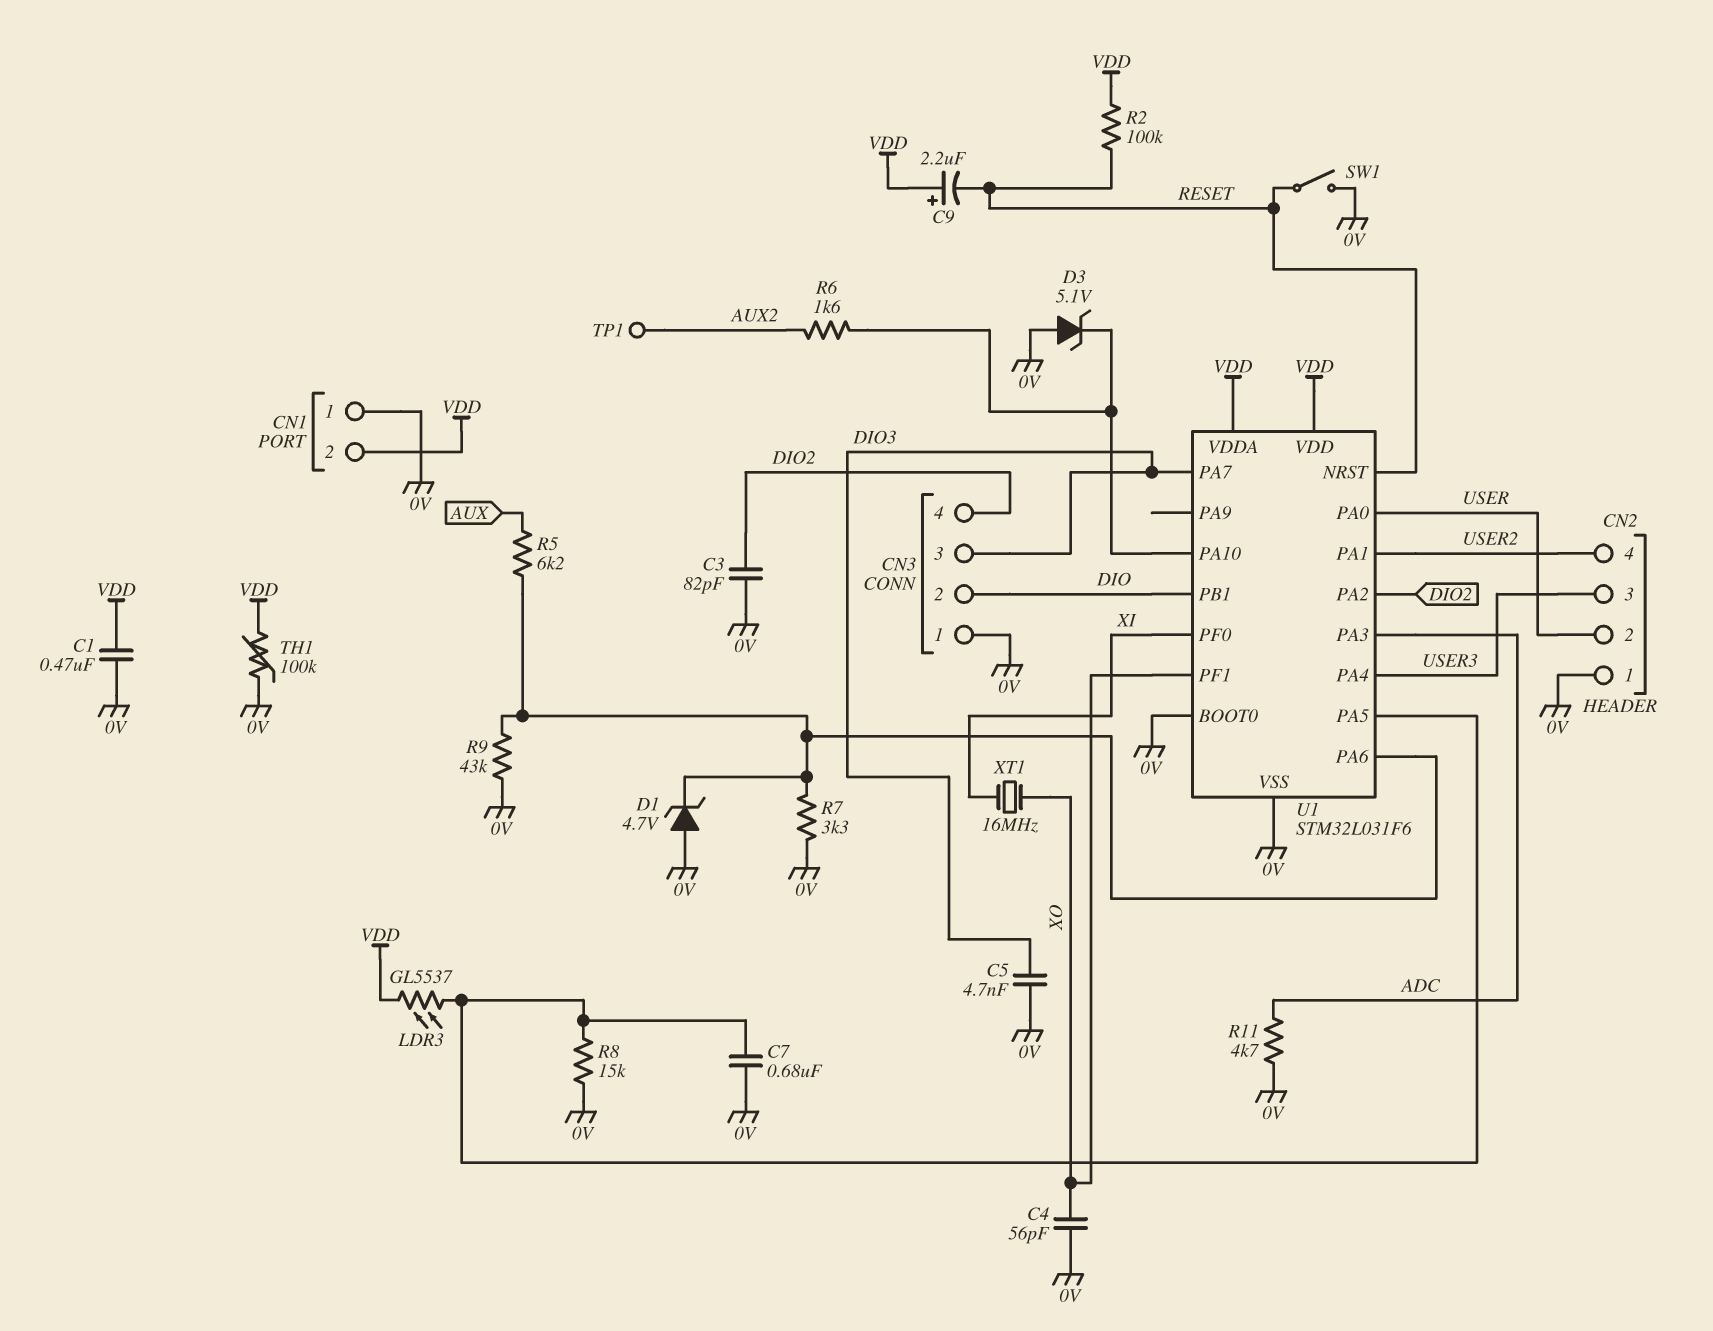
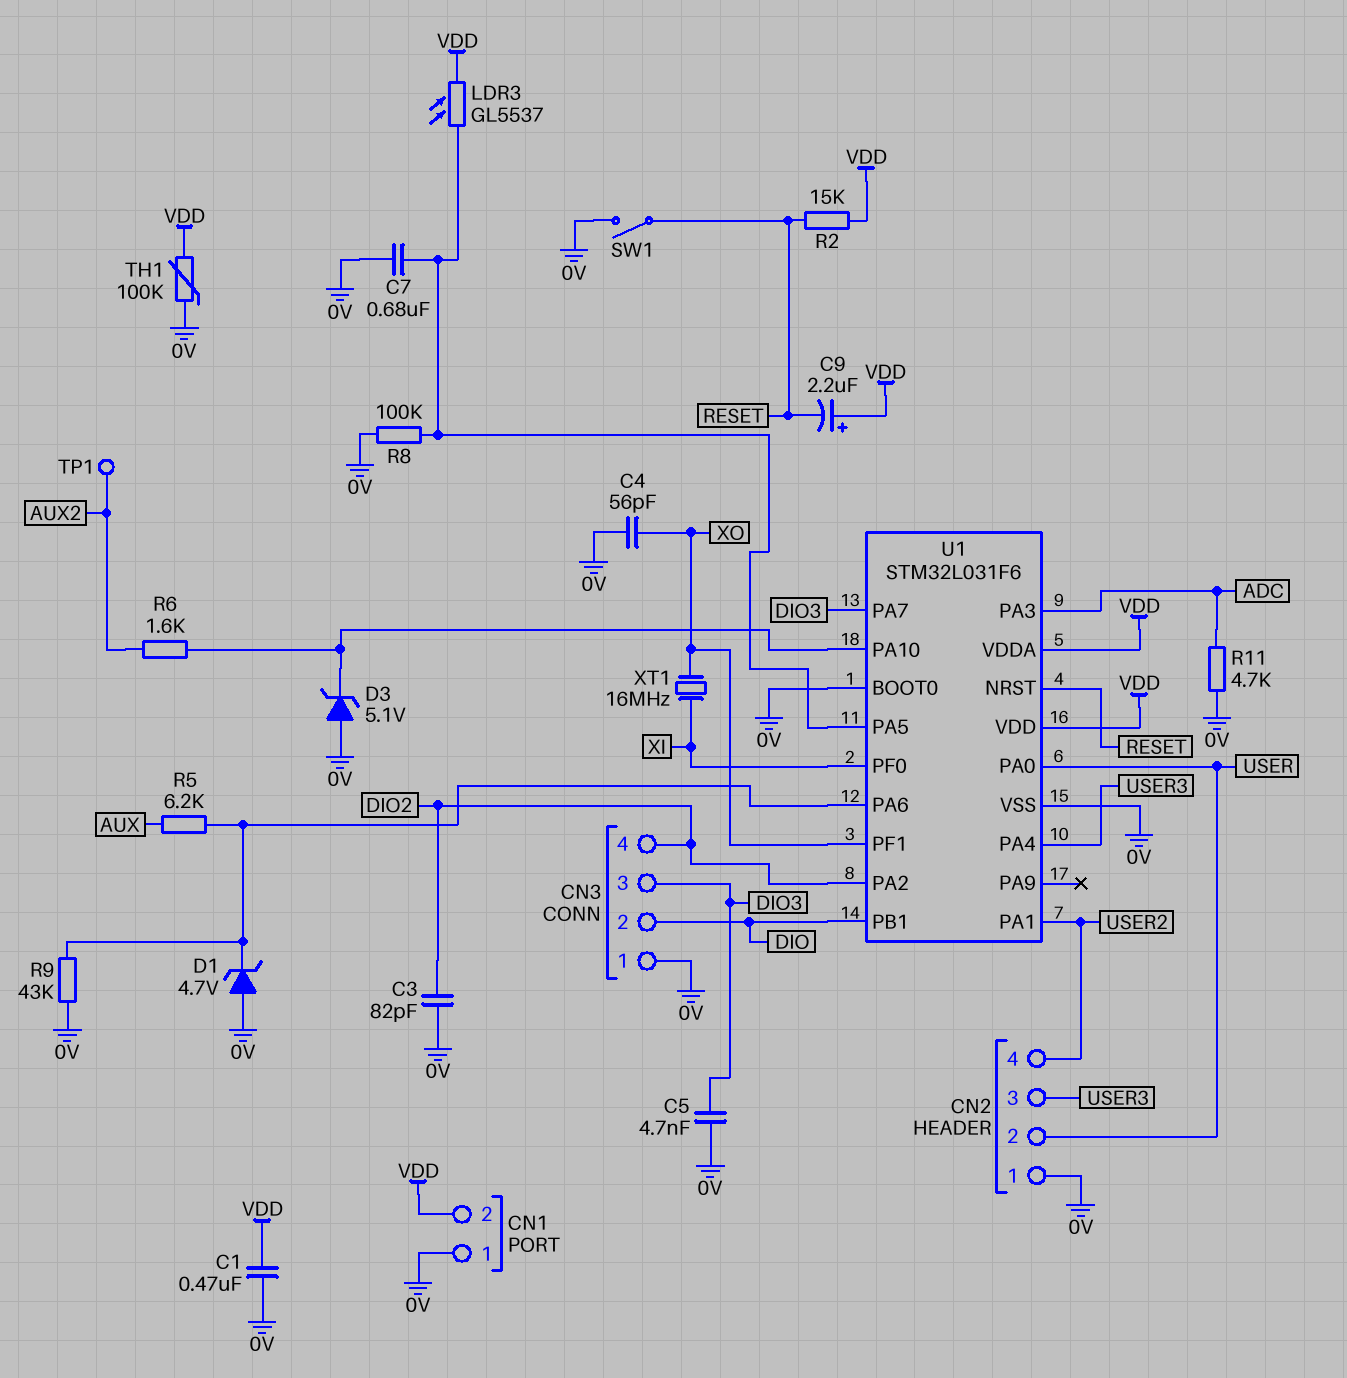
R2: 100k (RESET, VDD) -> 15k (RESET, VDD)
R7: 3.3k (0V, U1/PA6) -> none
R8: 15k (0V, U1/PA5) -> 100k (0V, U1/PA5)

